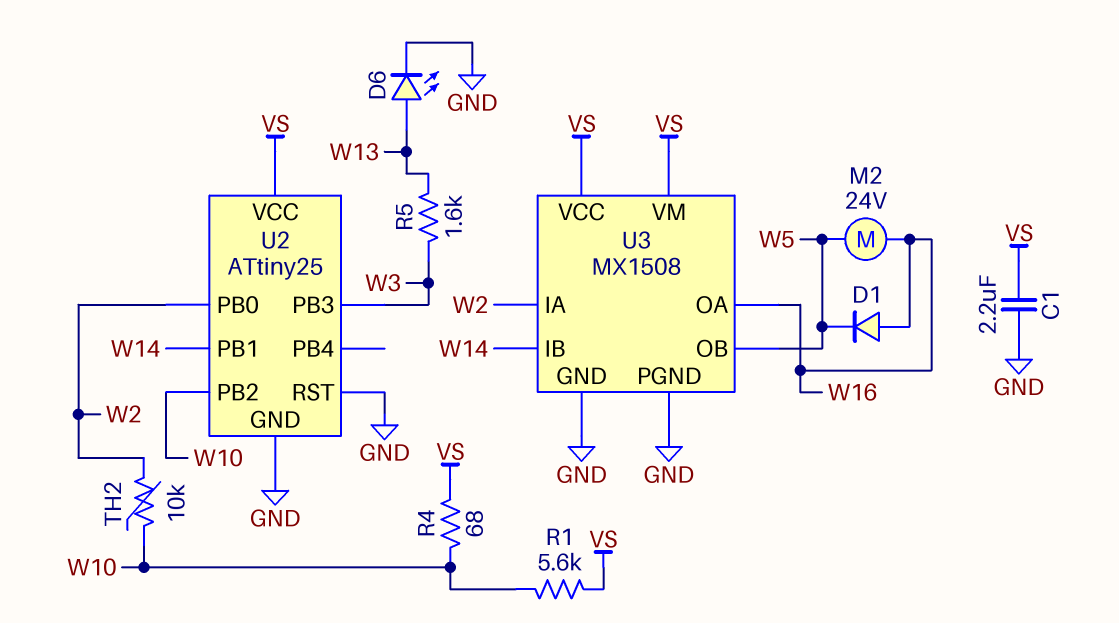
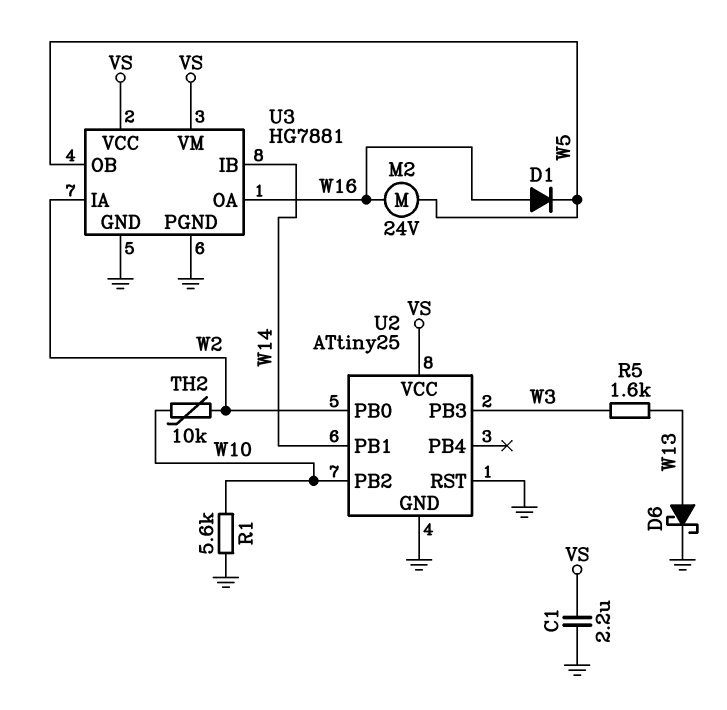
D6: LED (A W13, K GND) -> schottky (A W13, K GND)
R1: 5.6k (VS, W10) -> 5.6k (GND, W10)
R4: 68 (VS, W10) -> none
U3: MX1508 -> HG7881

